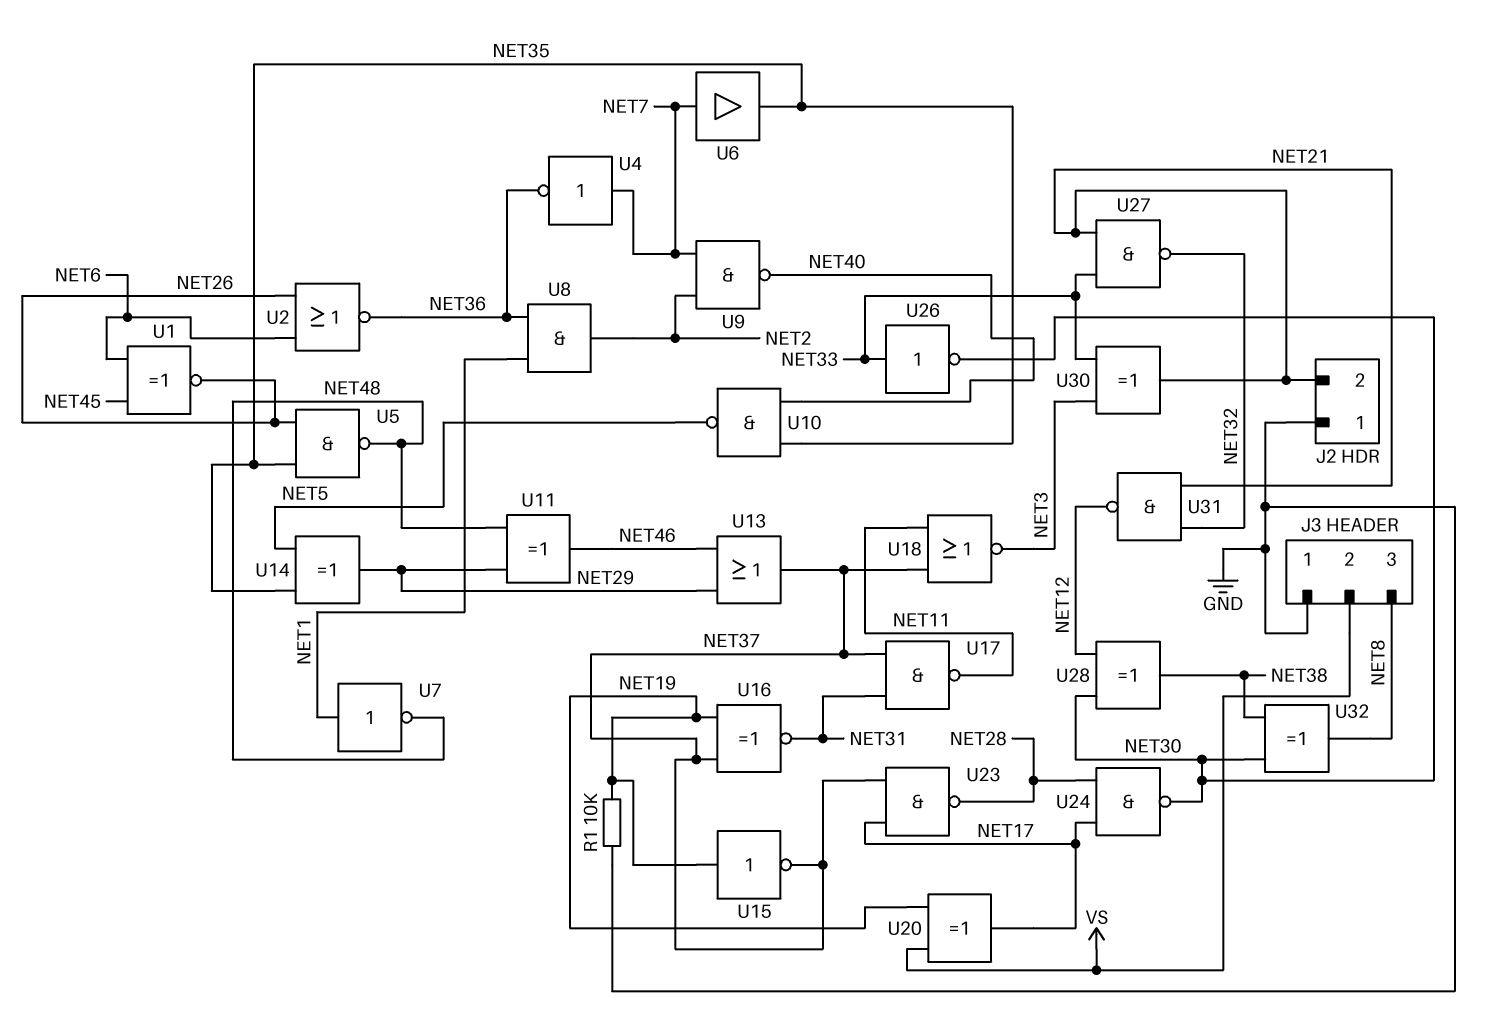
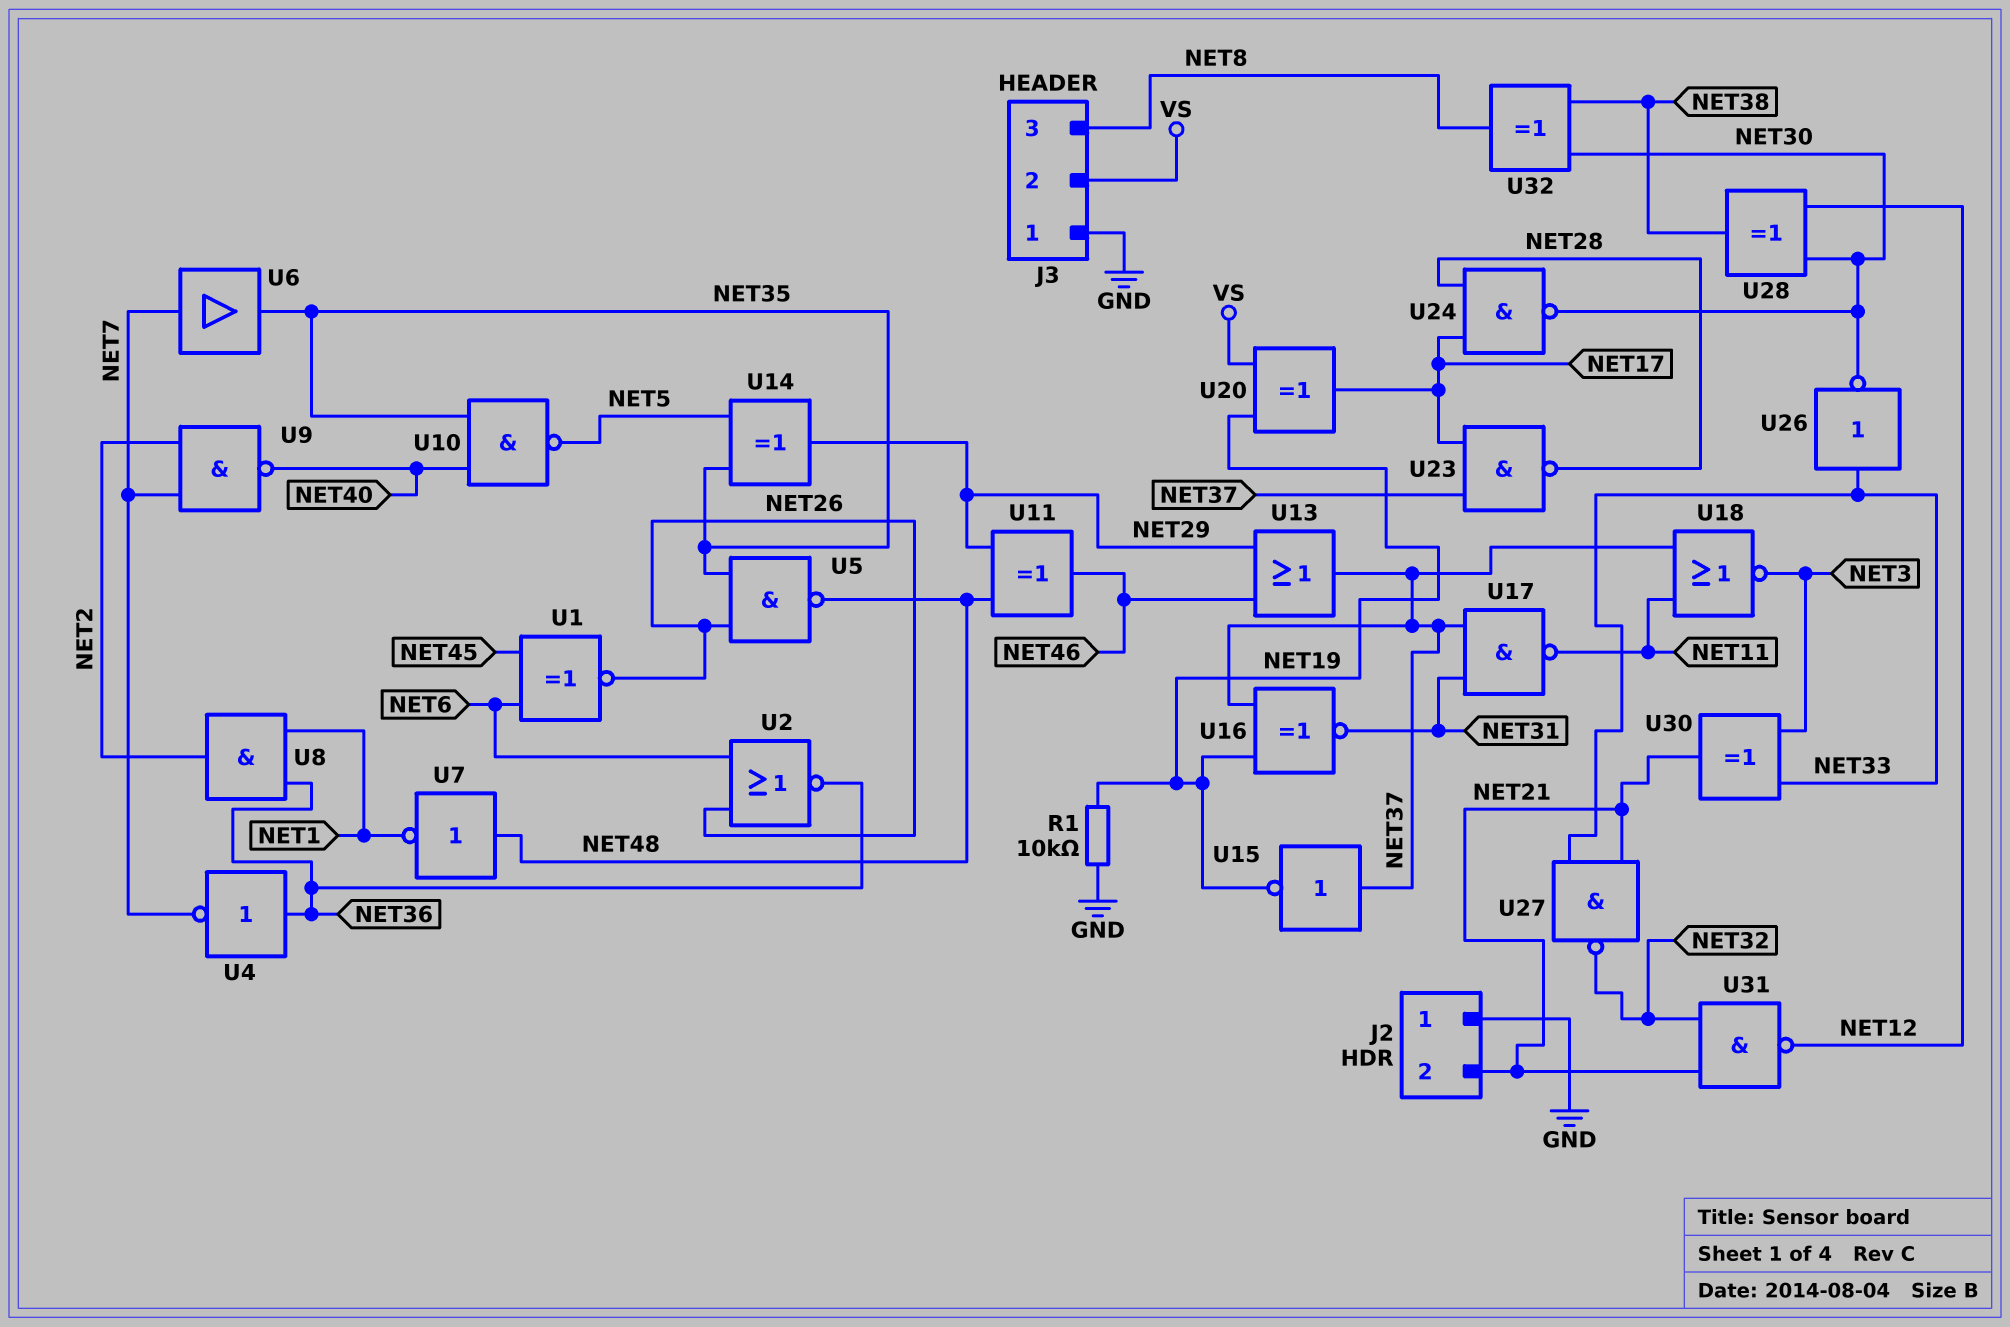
U4: NOT (in NET7, out NET36) -> NOT (in NET36, out NET7)
U7: NOT (in NET1, out NET48) -> NOT (in NET48, out NET1)
U15: NOT (in NET19, out NET37) -> NOT (in NET37, out NET19)

